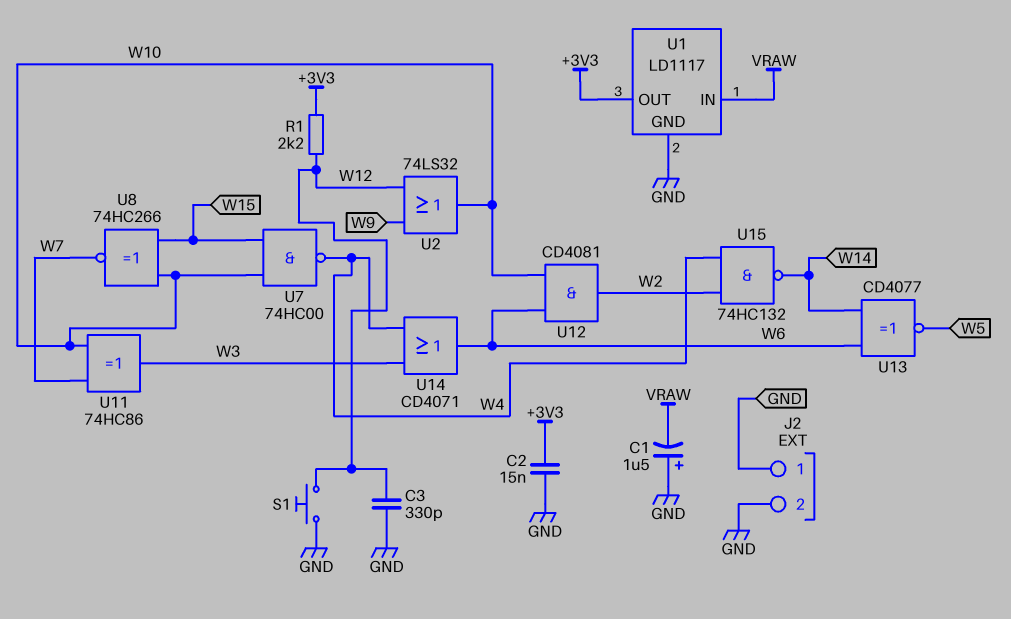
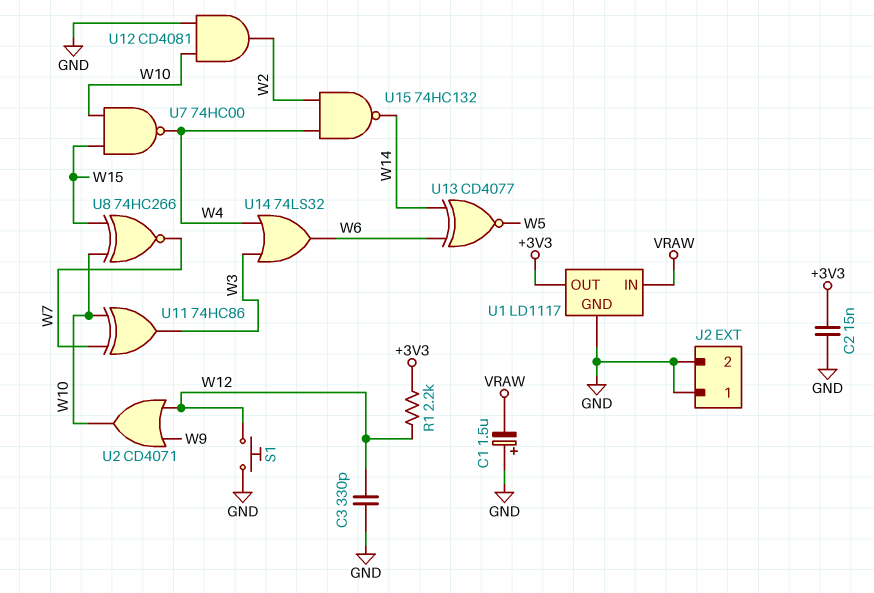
U2: OR 74LS32 (in W9, in W12, out W10) -> OR CD4071 (in W9, in W12, out W10)
U12: AND CD4081 (in W6, in W10, out W2) -> AND CD4081 (in GND, in W10, out W2)
U14: OR CD4071 (in W3, in W4, out W6) -> OR 74LS32 (in W3, in W4, out W6)

